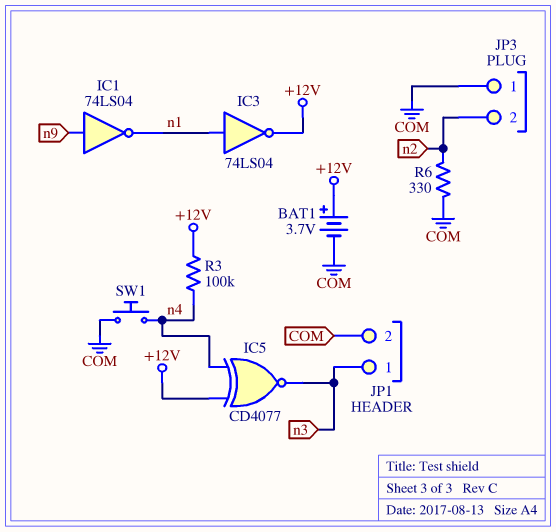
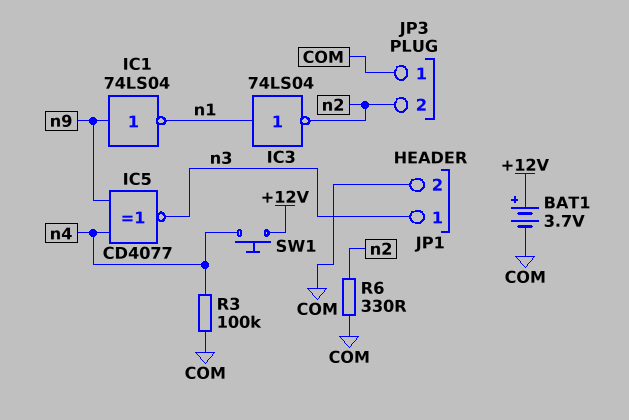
IC3: NOT 74LS04 (in n1, out +12V) -> NOT 74LS04 (in n1, out n2)
IC5: XNOR CD4077 (in +12V, in n4, out n3) -> XNOR CD4077 (in n4, in n9, out n3)
R3: 100k (+12V, n4) -> 100k (COM, n4)
SW1: button (COM, n4) -> button (+12V, n4)

